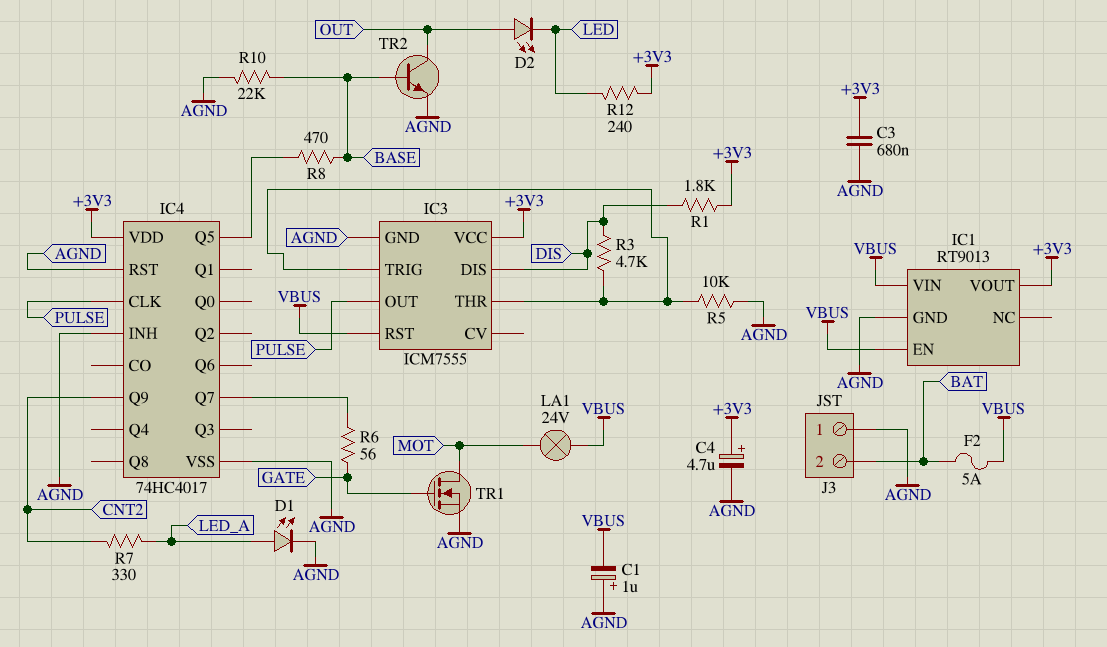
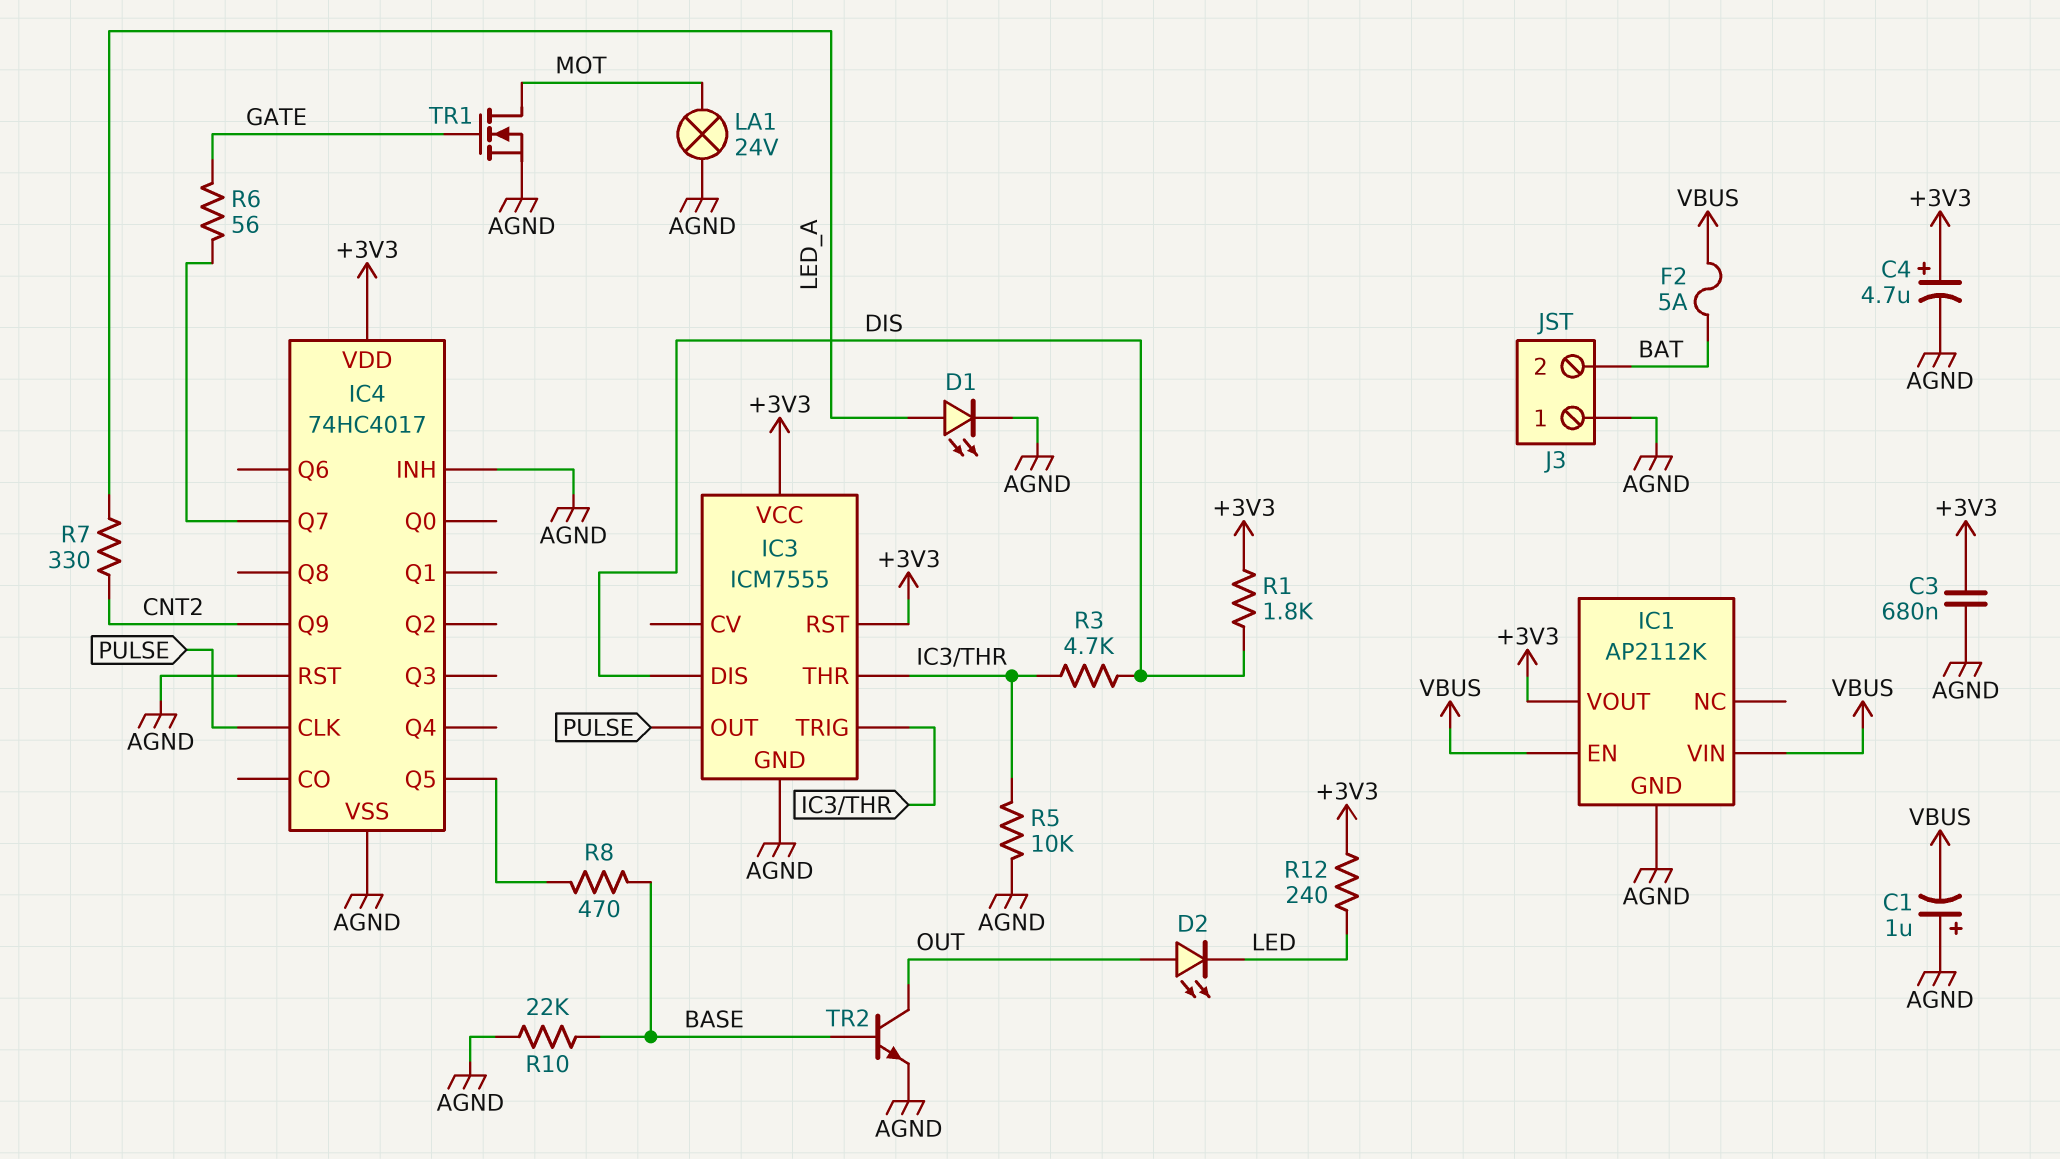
IC1: RT9013 -> AP2112K
IC3 pin RST: VBUS -> +3V3
LA1: lamp 24V (MOT, VBUS) -> lamp 24V (AGND, MOT)

